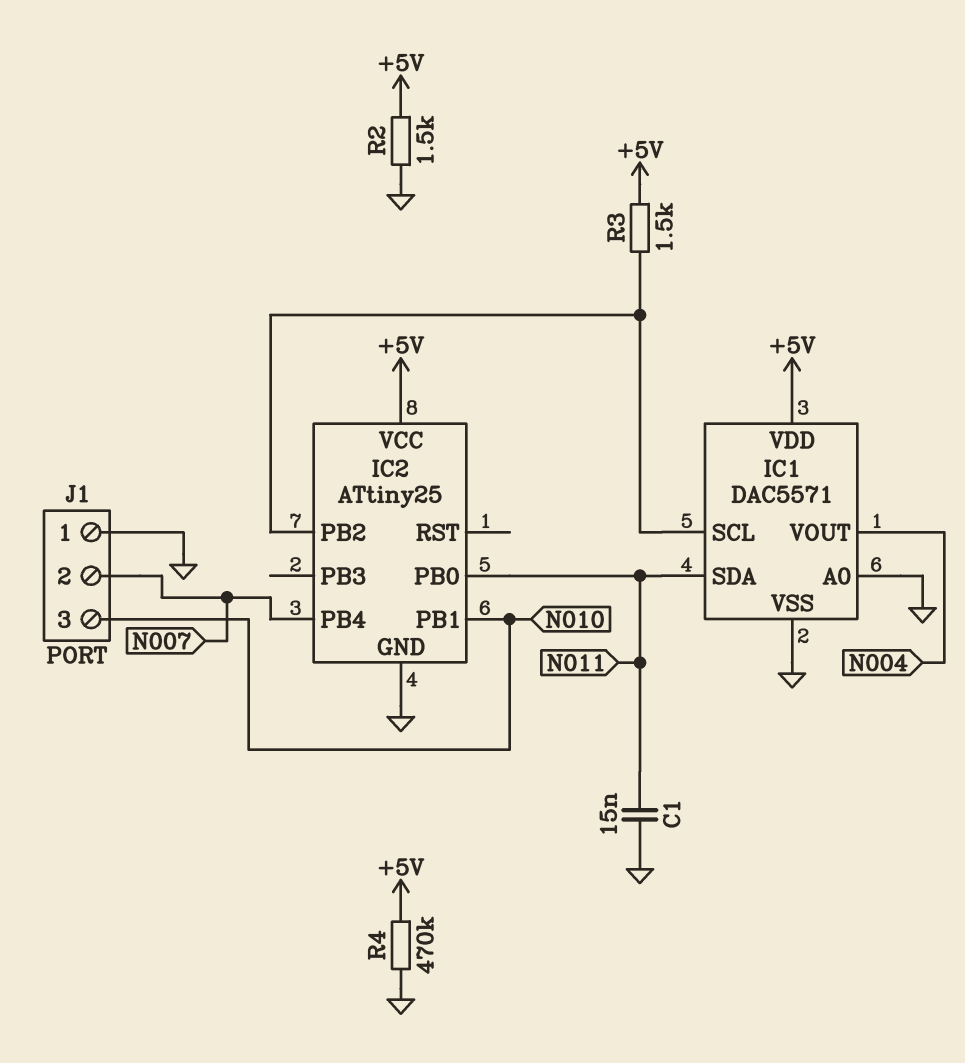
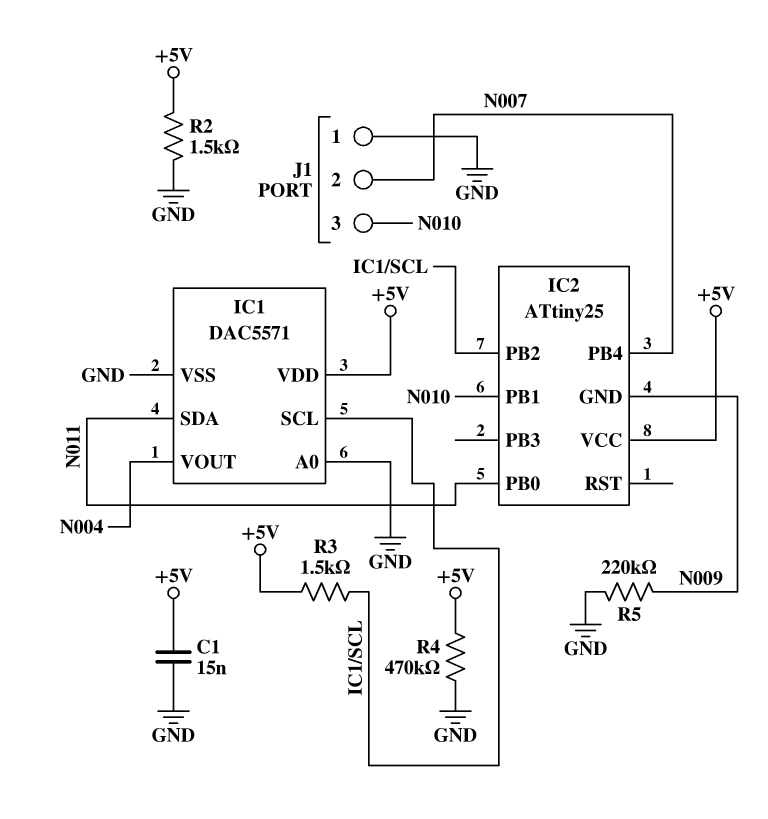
C1: 15nF (GND, N011) -> 15nF (+5V, GND)
IC2 pin GND: GND -> N009
R5: none -> 220k (GND, N009)

